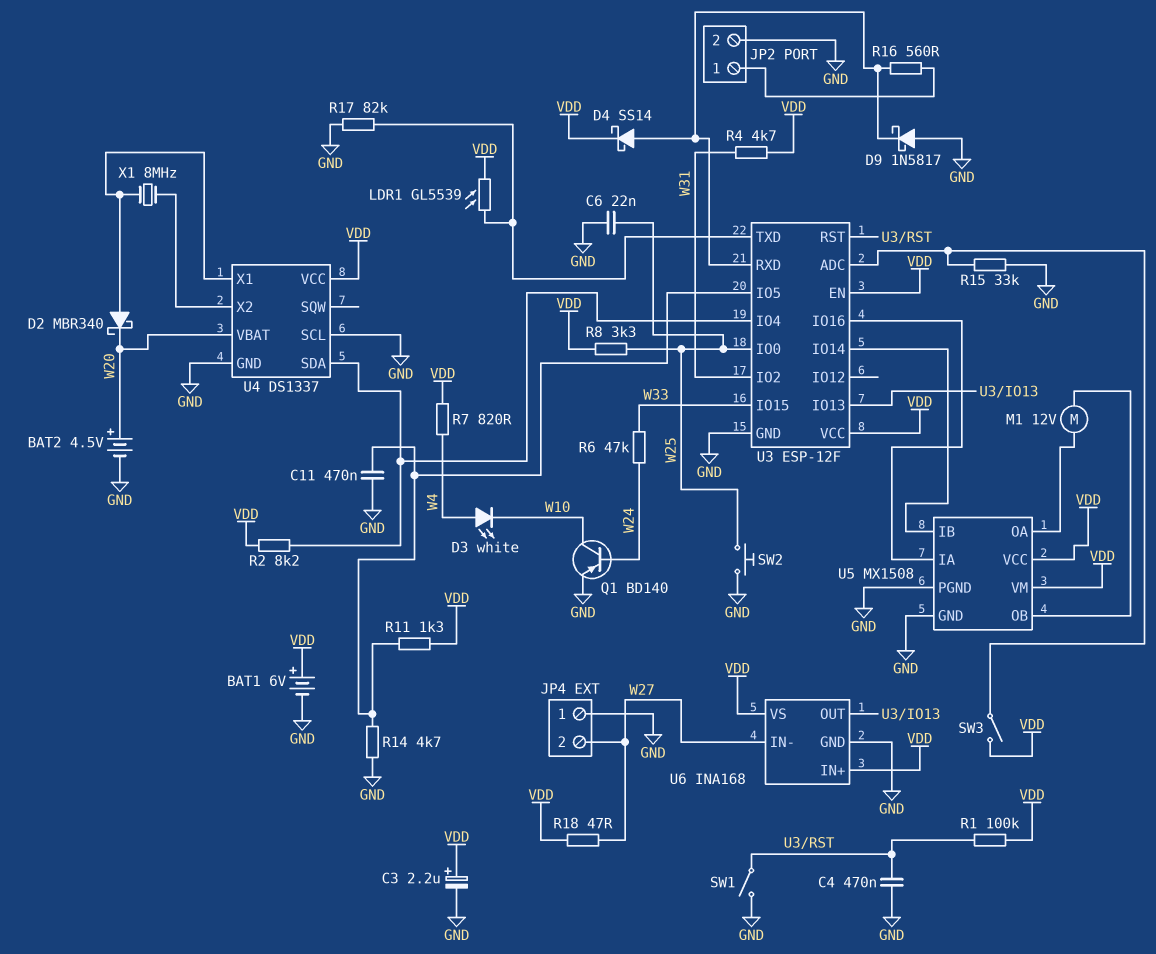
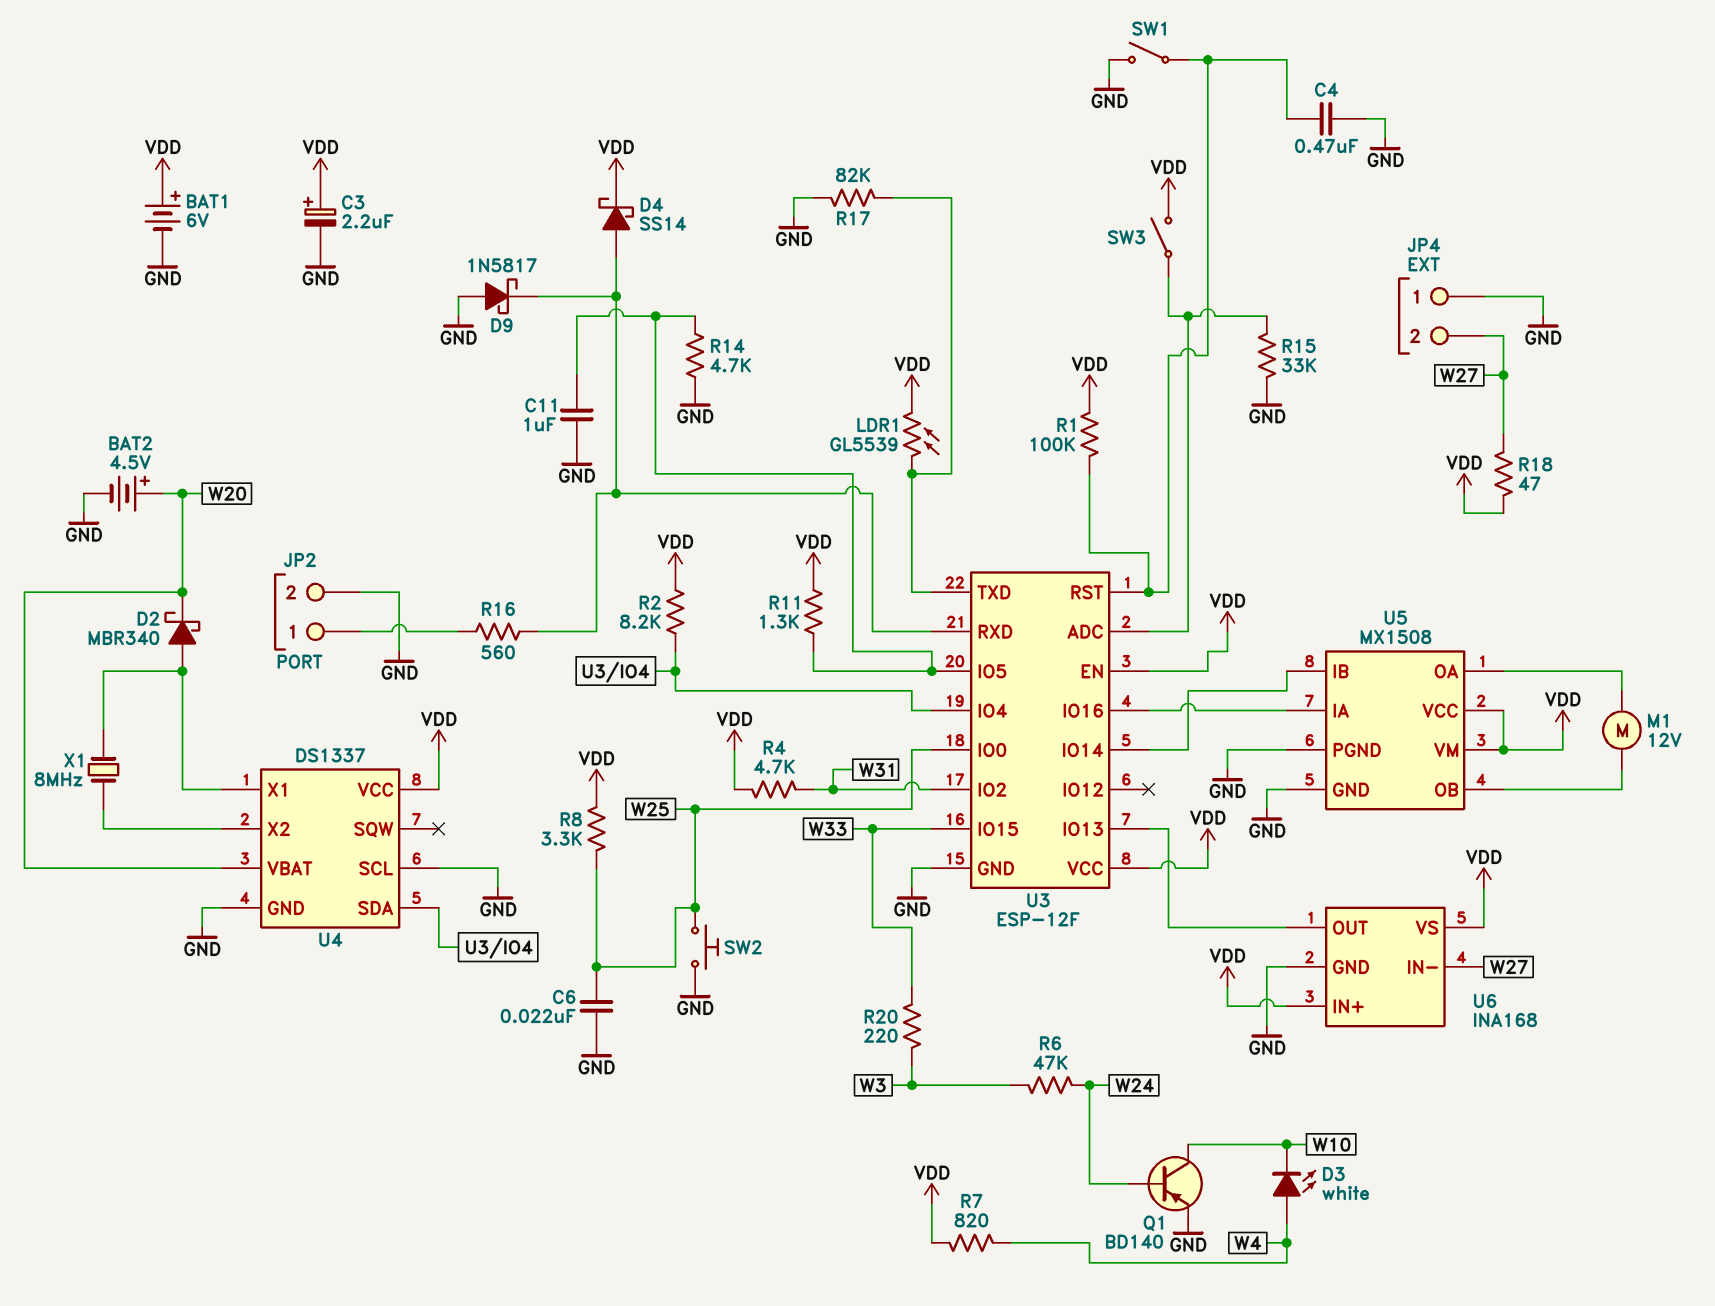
C11: 470nF (GND, U3/IO5) -> 1uF (GND, U3/IO5)
R6: 47k (W24, W33) -> 47k (W3, W24)
R20: none -> 220 (W3, W33)

